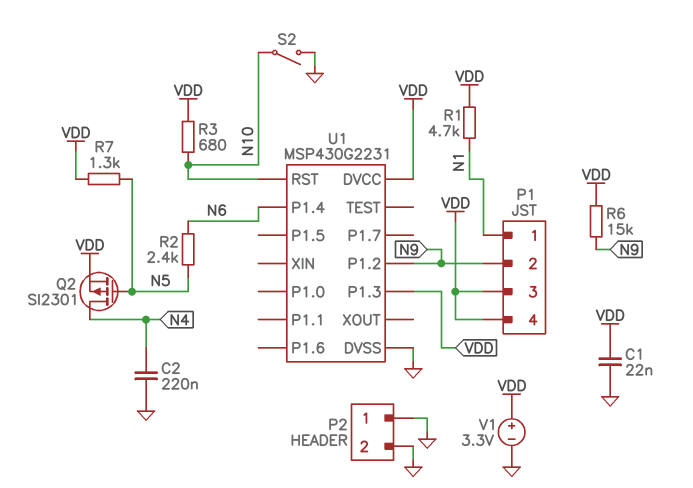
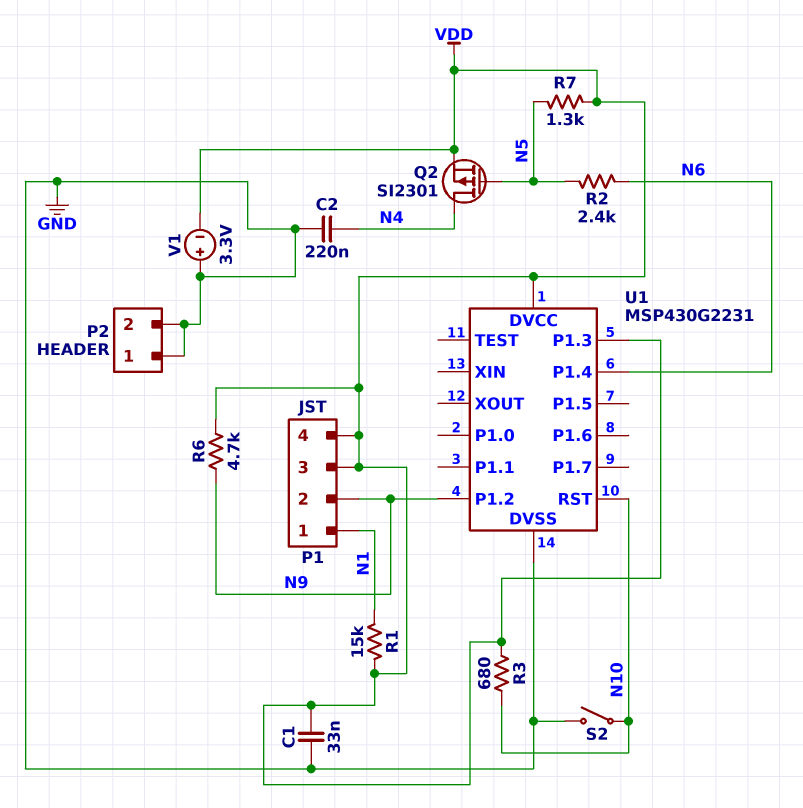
C1: 22nF (GND, VDD) -> 33nF (GND, VDD)
R1: 4.7k (N1, VDD) -> 15k (N1, VDD)
R6: 15k (N9, VDD) -> 4.7k (N9, VDD)
V1: 3.3V (plus VDD, minus GND) -> 3.3V (plus GND, minus VDD)

